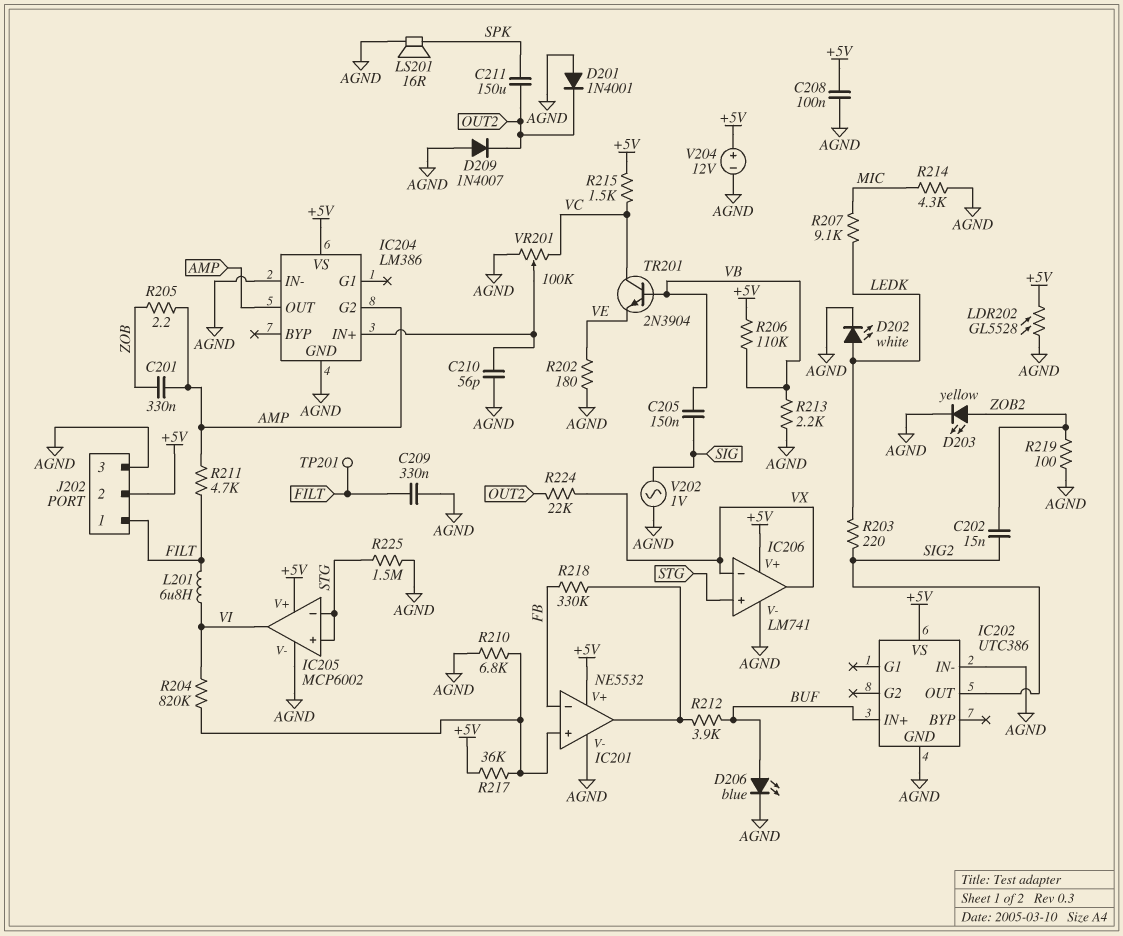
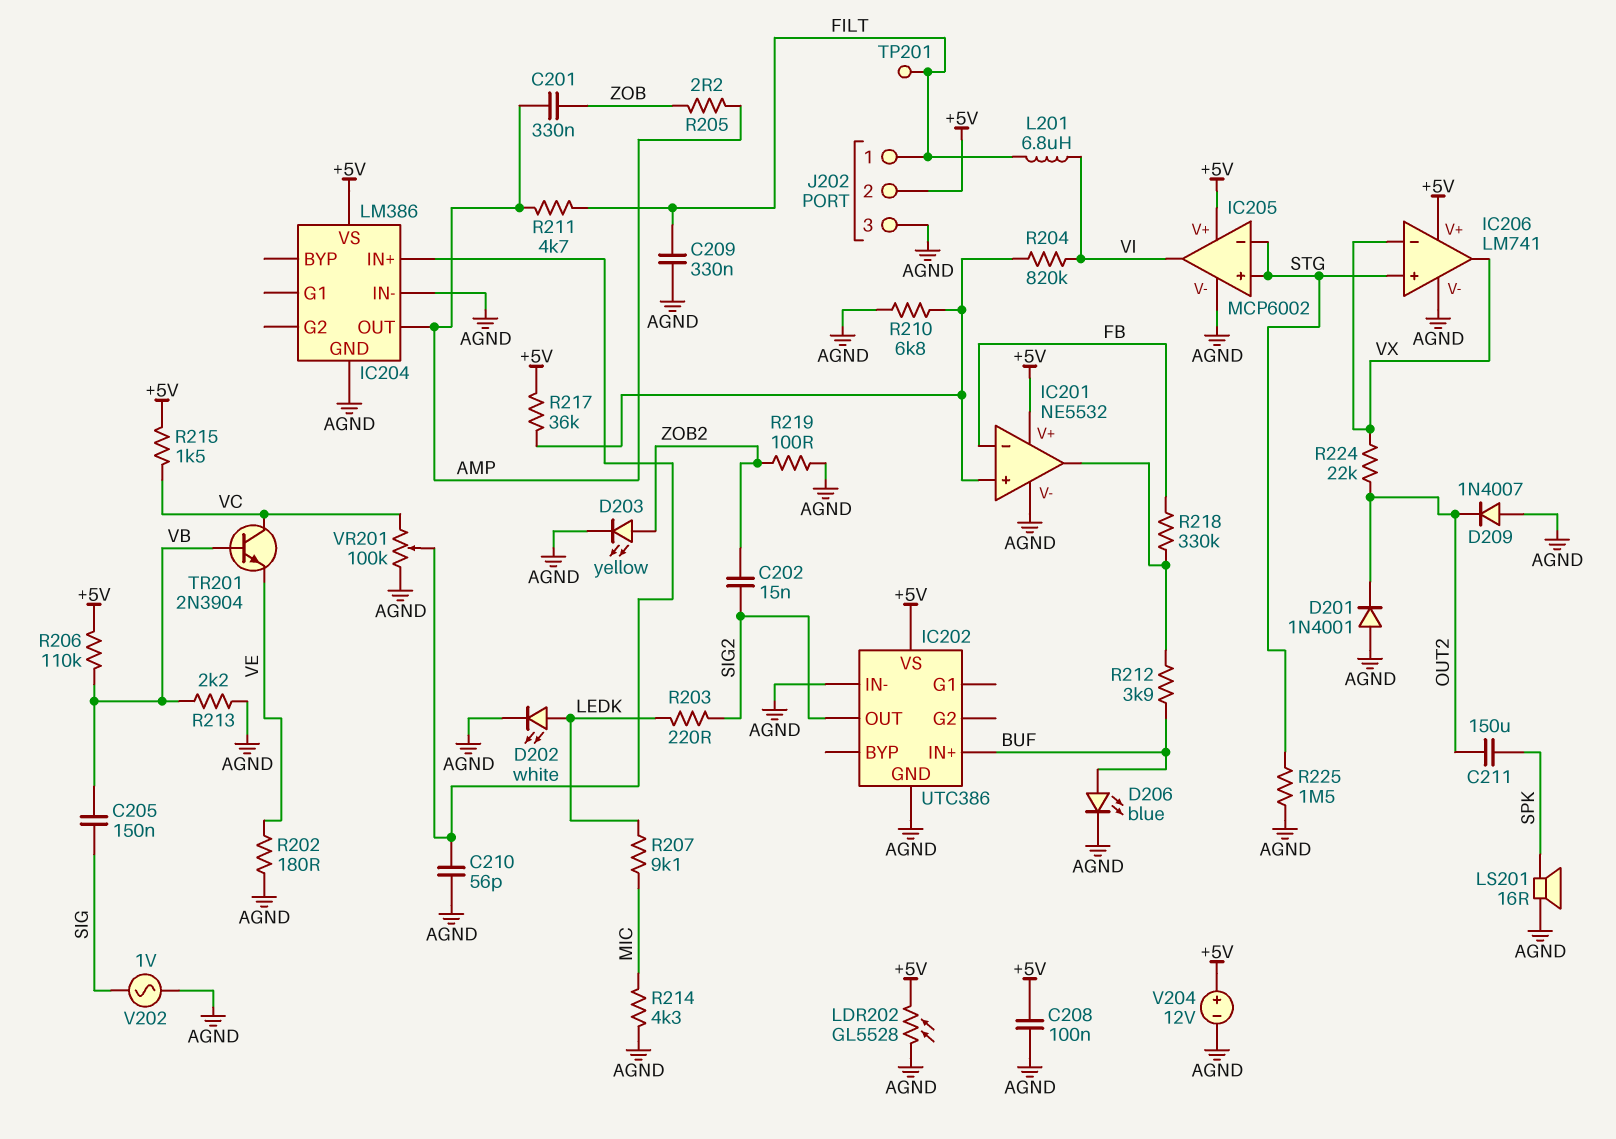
IC204 pin G2: AMP -> none

